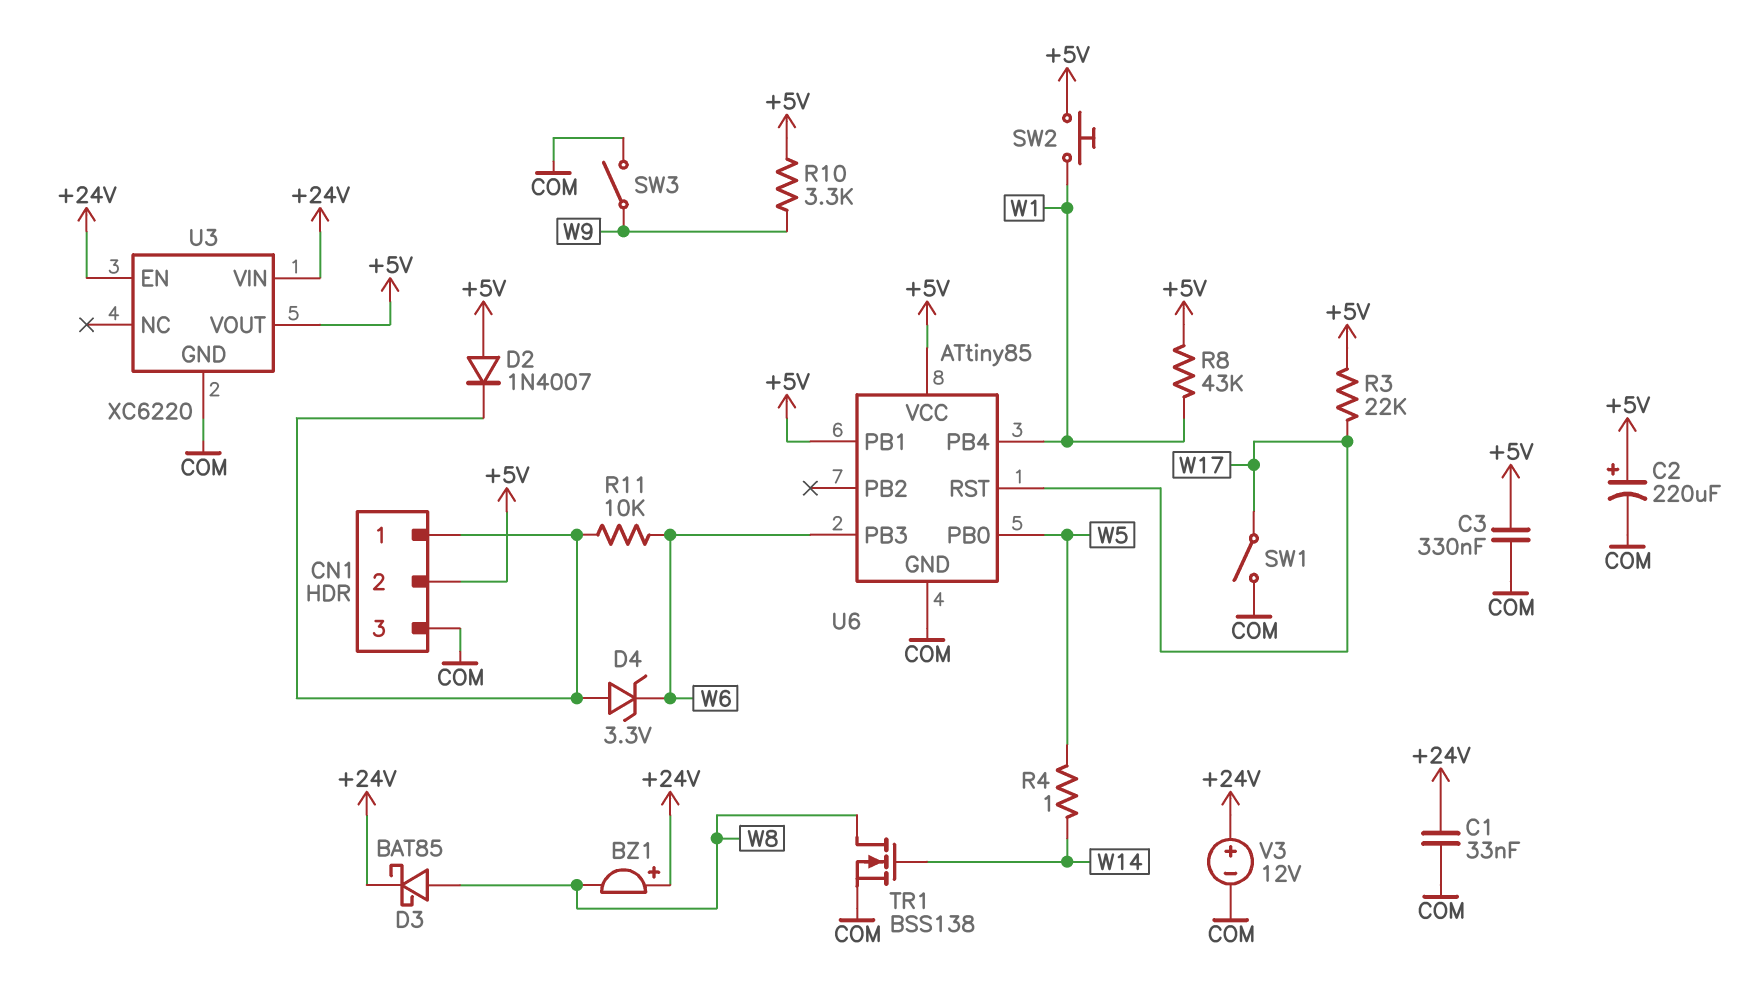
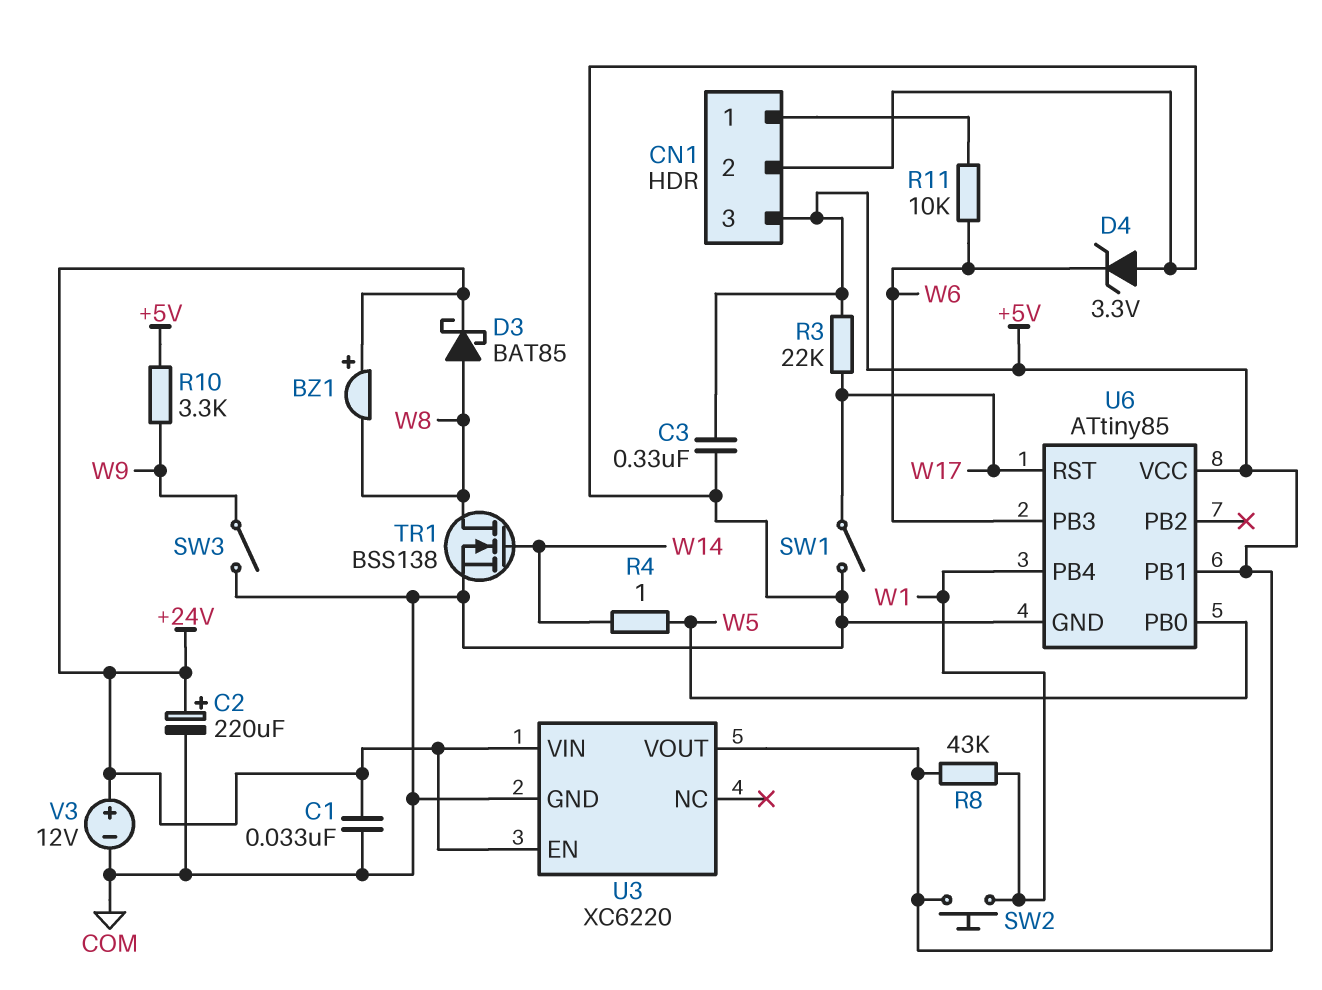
C2: 220uF (plus +5V, minus COM) -> 220uF (plus +24V, minus COM)
CN1 pin 2: +5V -> COM
CN1 pin 3: COM -> +5V
D2: diode 1N4007 (A +5V, K CN1/1) -> none
D4: zener 3.3V (A CN1/1, K W6) -> zener 3.3V (A COM, K W6)

